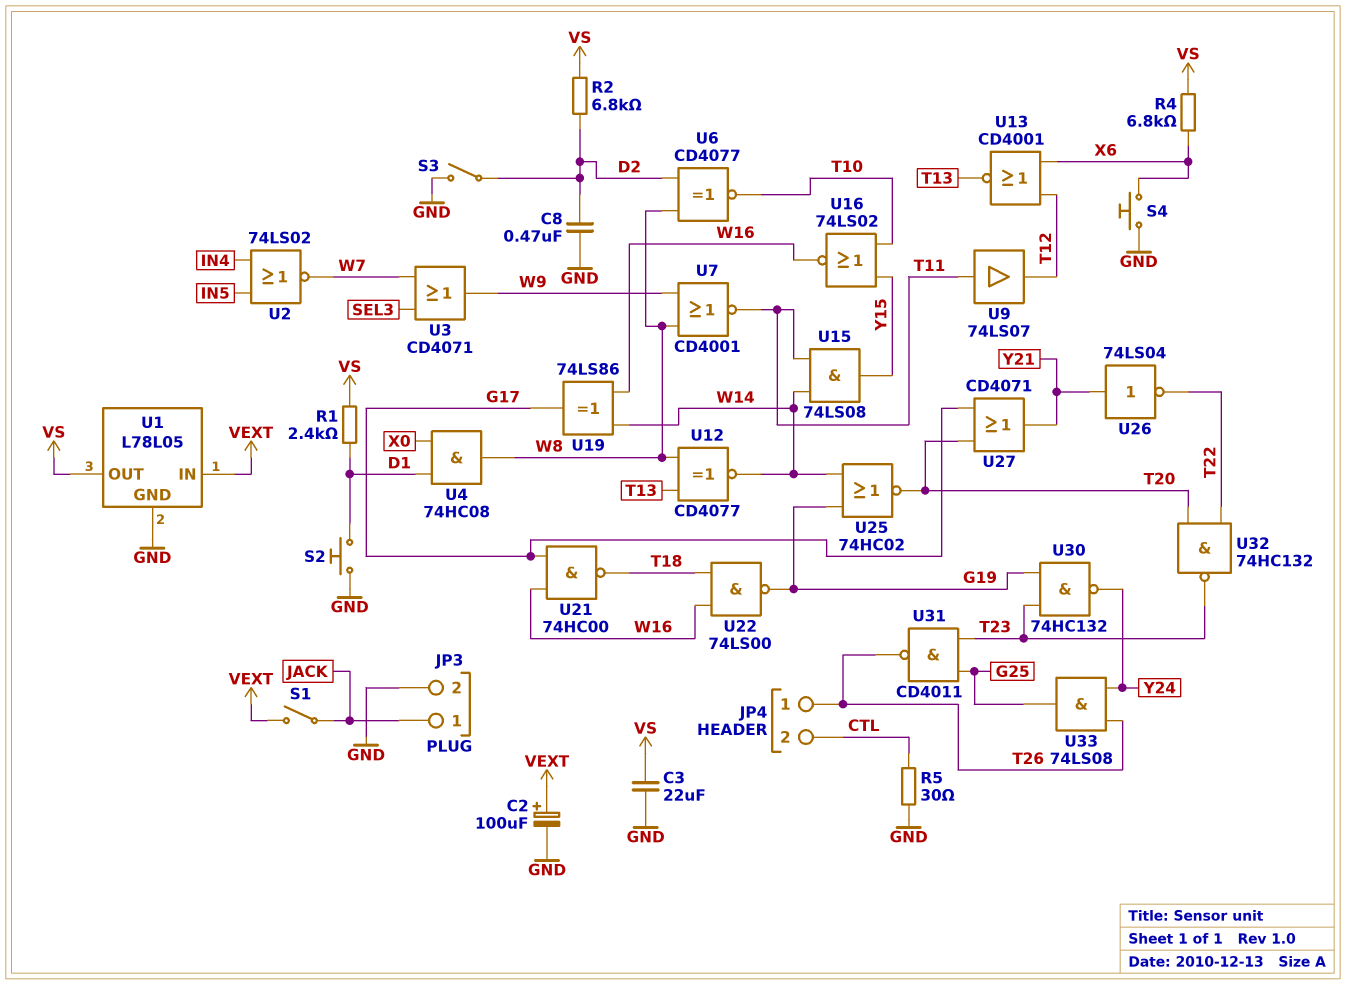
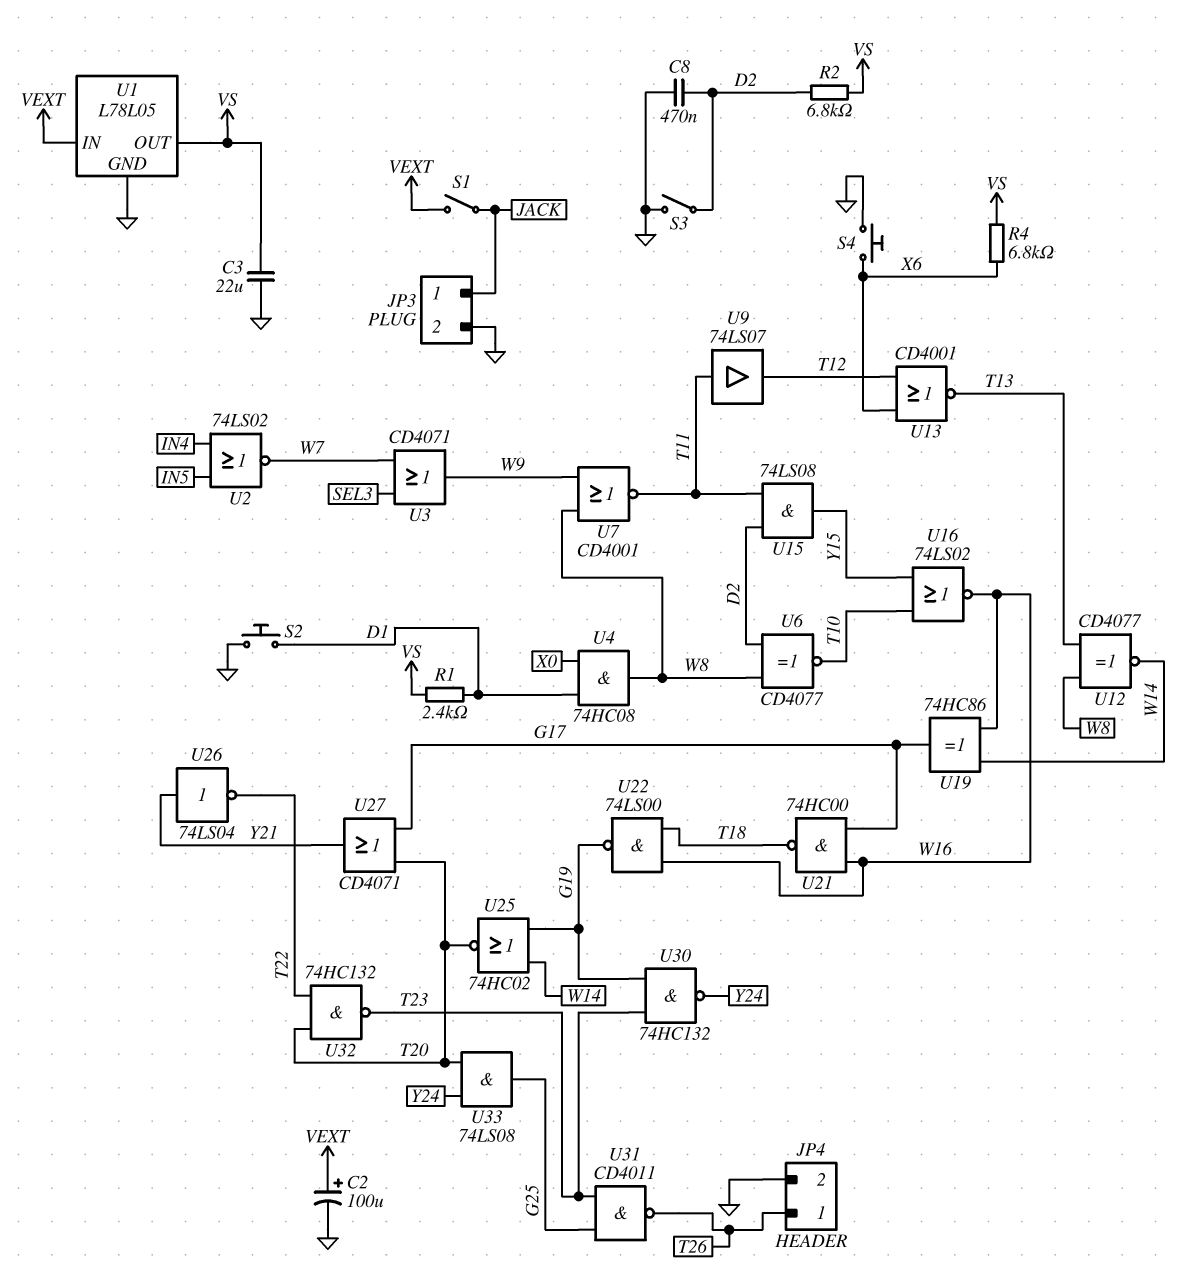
JP4 pin 2: CTL -> GND
R5: 30 (CTL, GND) -> none
U15: AND 74LS08 (in T11, in W14, out Y15) -> AND 74LS08 (in D2, in T11, out Y15)
U19: XOR 74LS86 (in W14, in W16, out G17) -> XOR 74HC86 (in W14, in W16, out G17)
U33: AND 74LS08 (in T26, in Y24, out G25) -> AND 74LS08 (in T20, in Y24, out G25)

